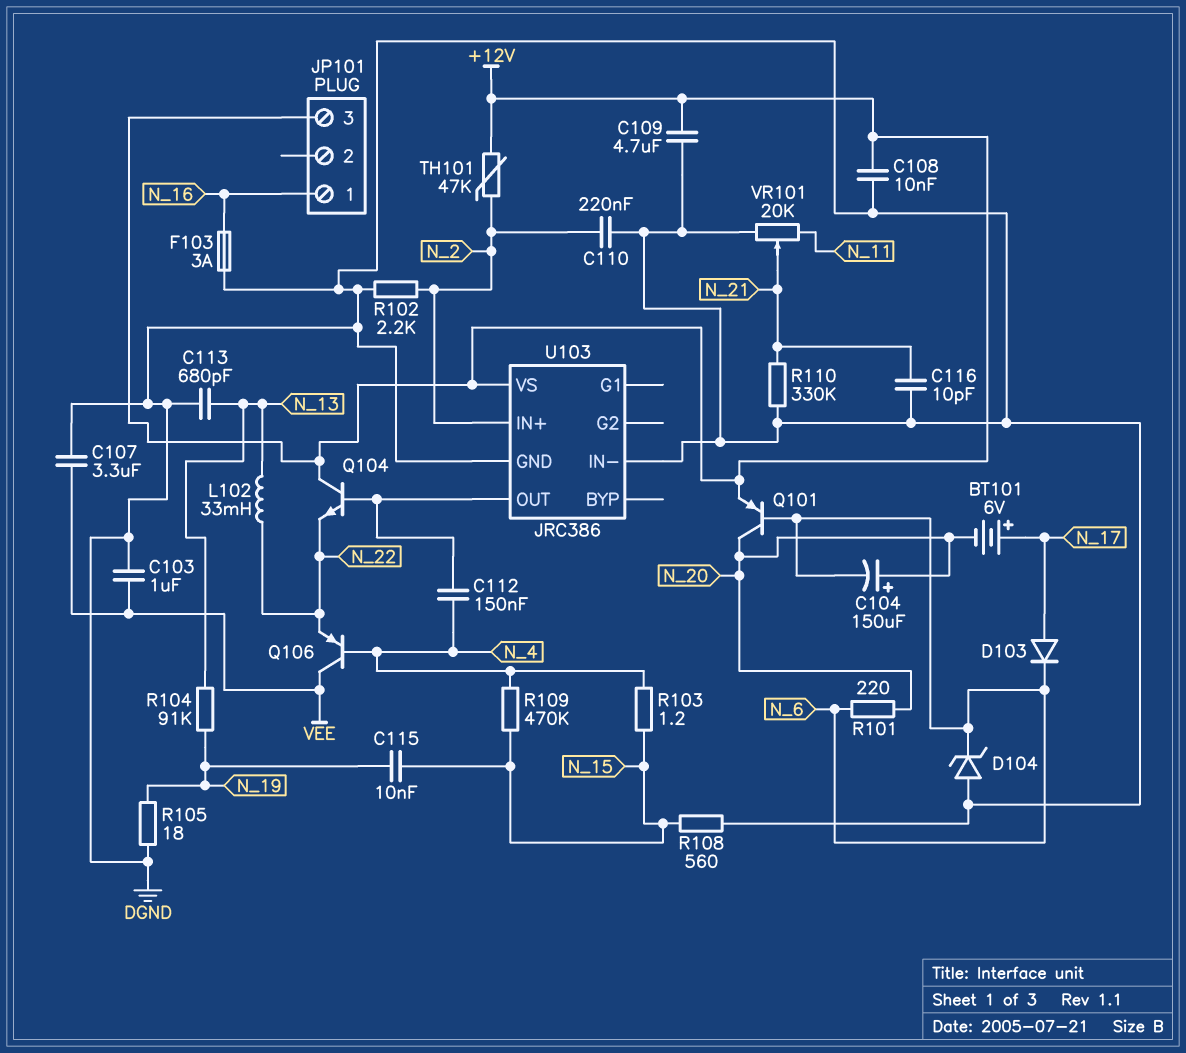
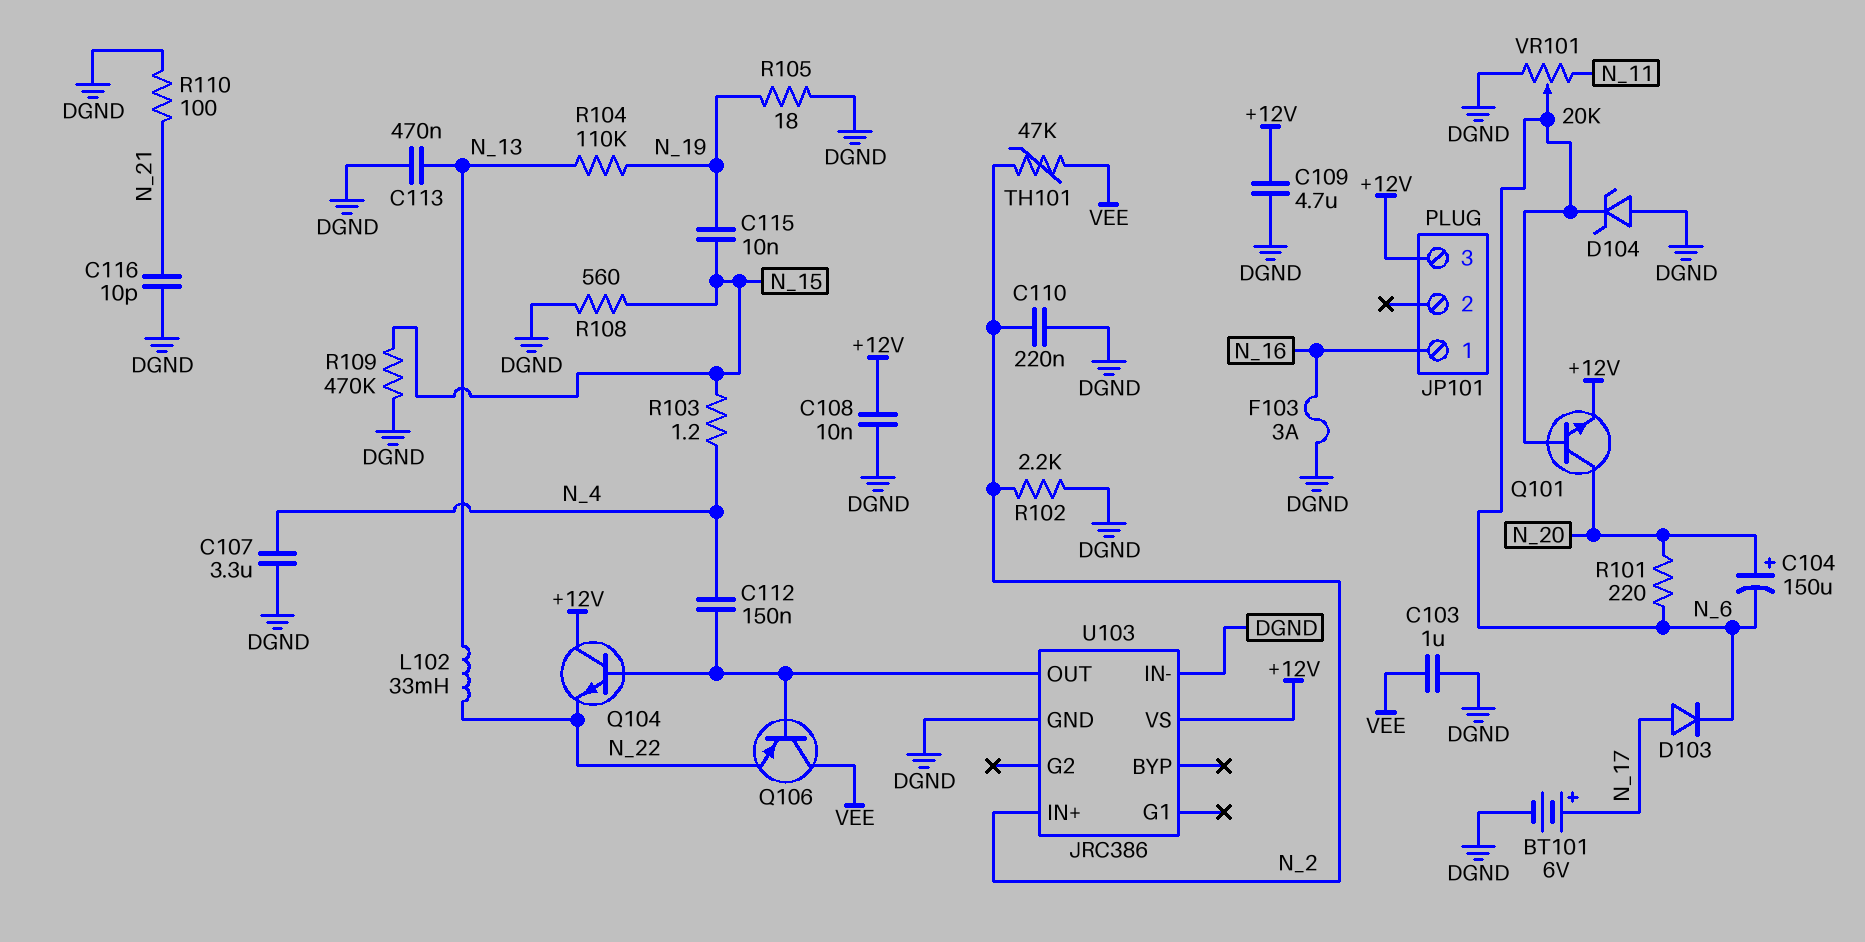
BT101: 6V (plus N_17, minus N_20) -> 6V (plus N_17, minus DGND)
C107: 3.3uF (DGND, VEE) -> 3.3uF (DGND, N_4)
C113: 680pF (DGND, N_13) -> 470nF (DGND, N_13)
Q101: PNP (B N_6, C N_20, E +12V) -> NPN (B N_6, C N_20, E +12V)
Q106: PNP (B N_4, C VEE, E N_22) -> PNP (B U103/OUT, C VEE, E N_22)
R104: 91k (N_13, N_19) -> 110k (N_13, N_19)
R109: 470k (N_4, N_15) -> 470k (DGND, N_15)
R110: 330k (DGND, N_21) -> 100 (DGND, N_21)
TH101: 47k (+12V, N_2) -> 47k (N_2, VEE)
VR101: 20k (DGND, N_11, wiper N_21) -> 20k (DGND, N_11, wiper N_6)

